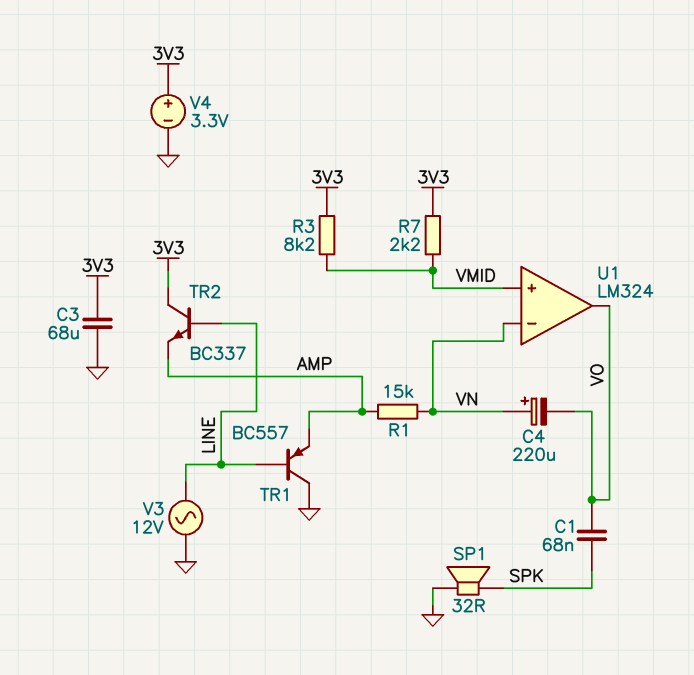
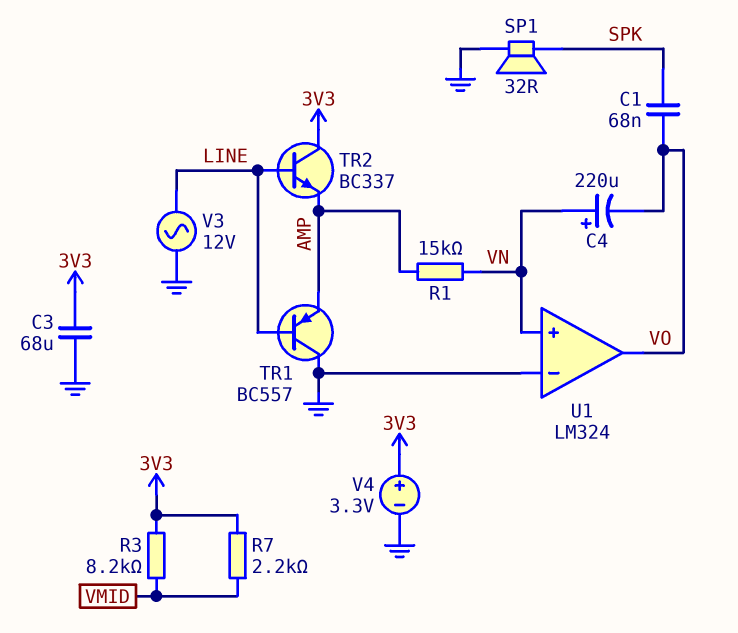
U1 pin in+: VMID -> VN
U1 pin in-: VN -> GND

